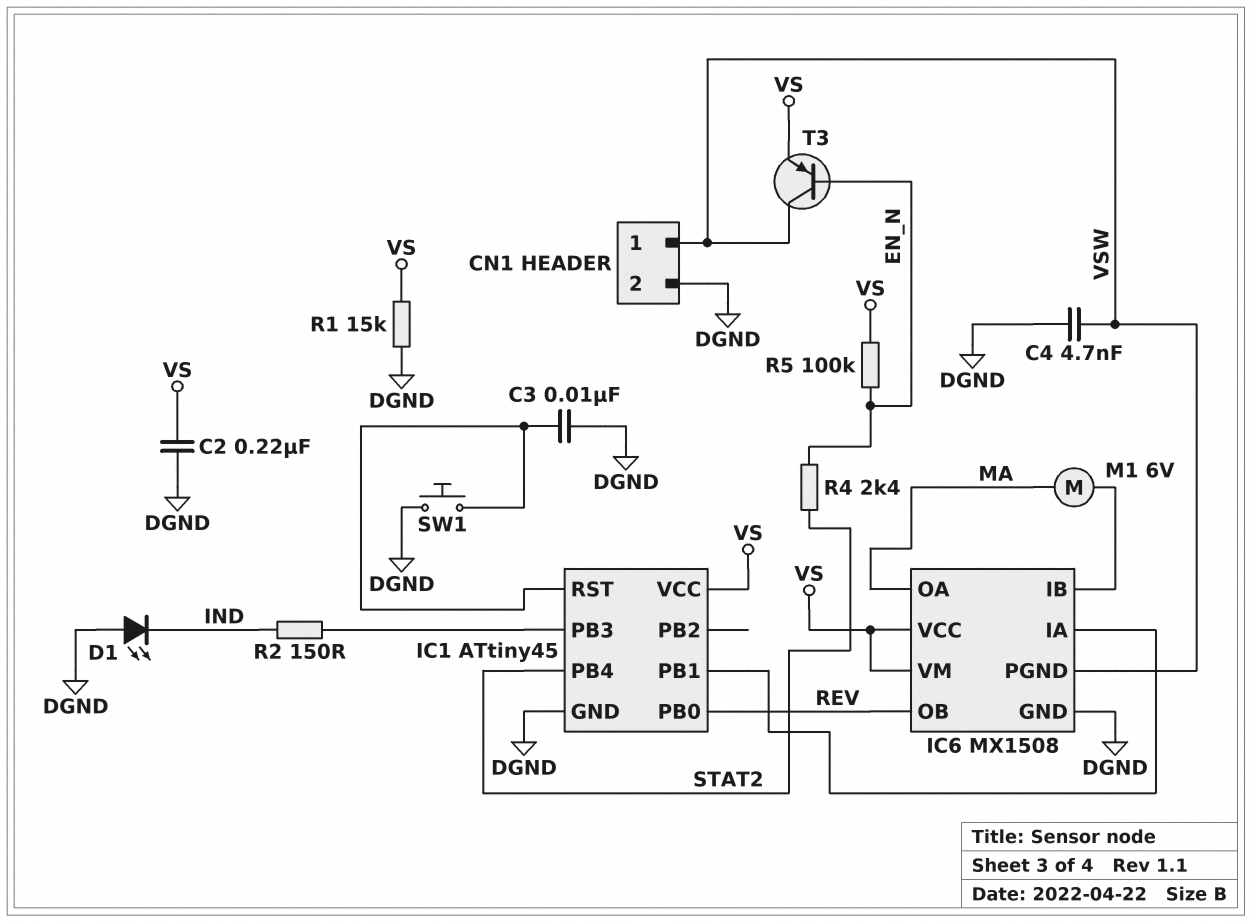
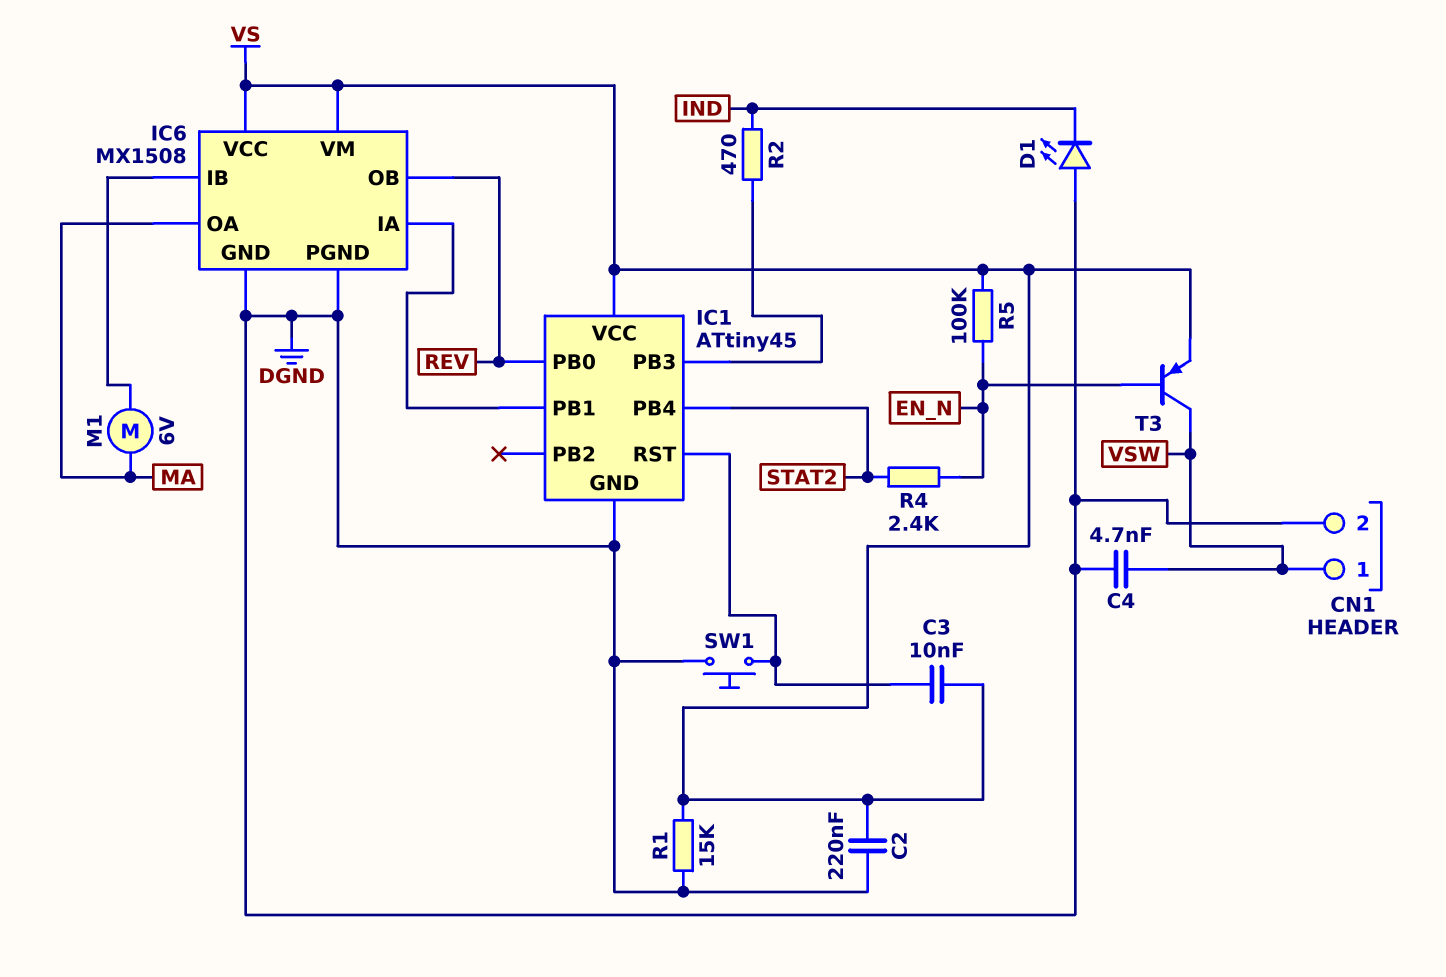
C3: 10nF (DGND, IC1/RST) -> 10nF (IC1/RST, VS)
IC6 pin PGND: VSW -> DGND
R2: 150 (IC1/PB3, IND) -> 470 (IC1/PB3, IND)

